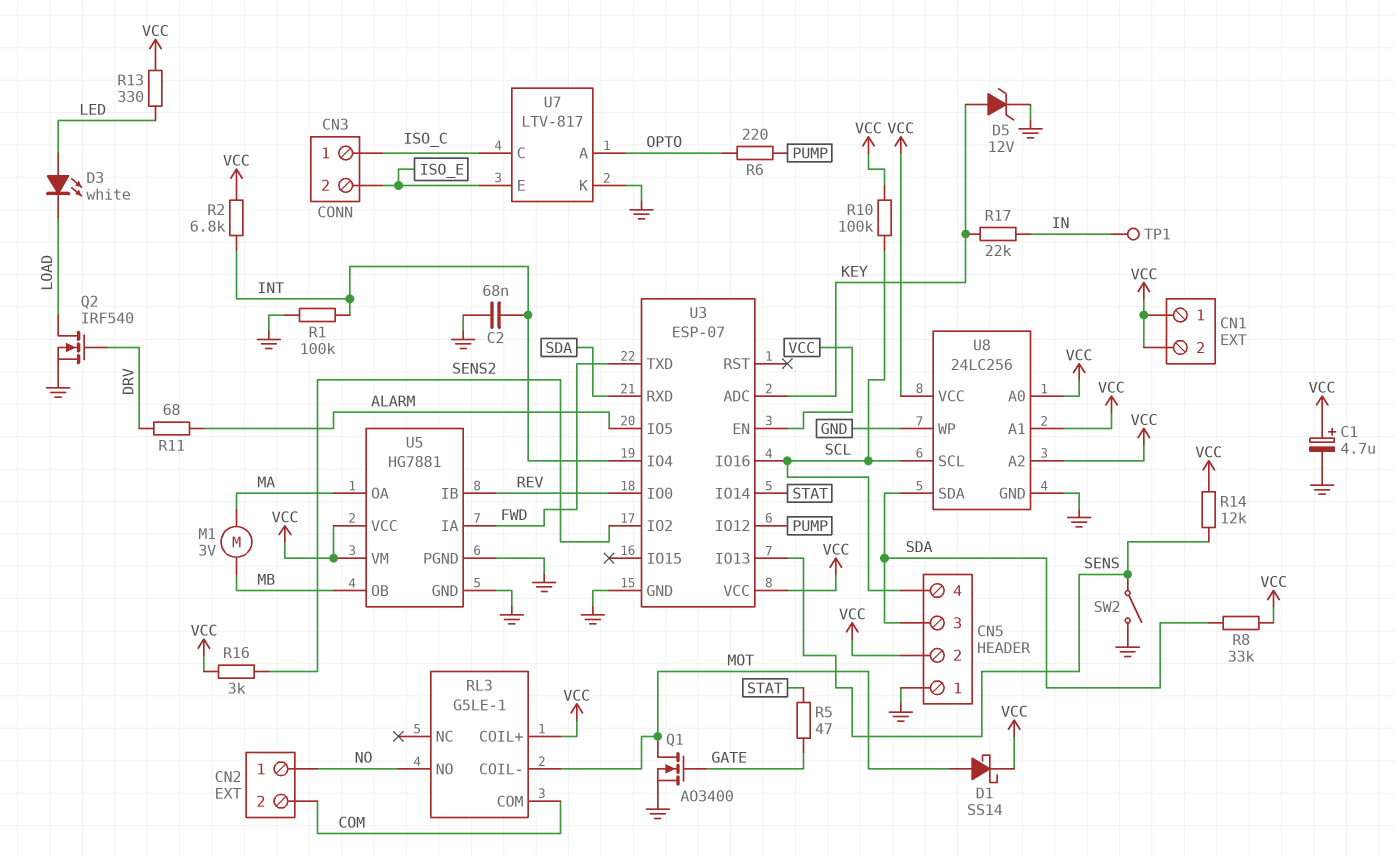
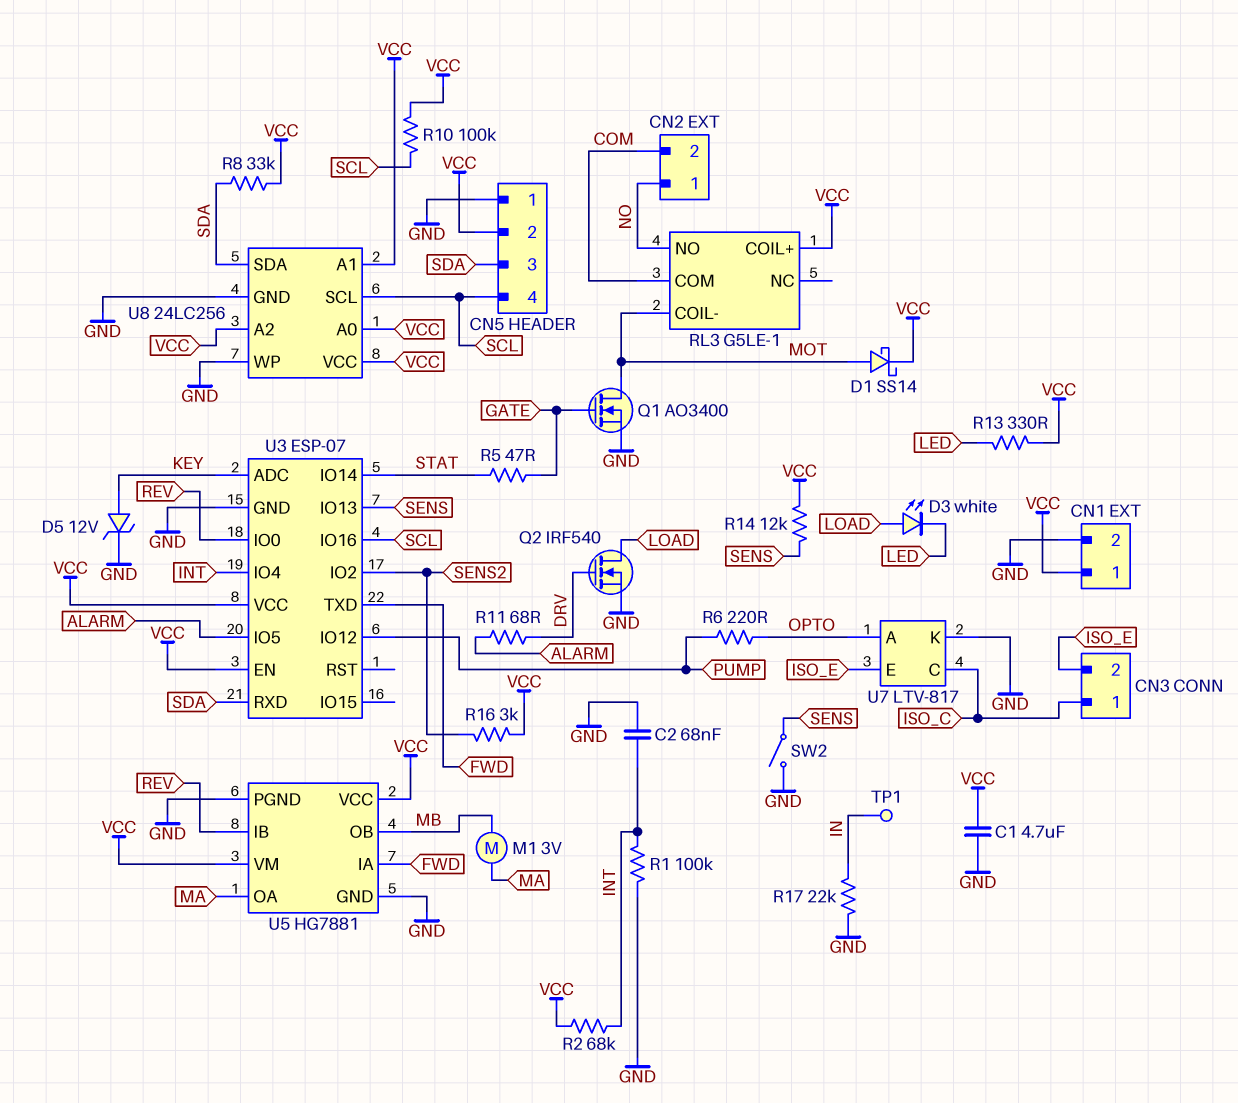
C1: 4.7uF (plus VCC, minus GND) -> 4.7uF (GND, VCC)
CN1 pin 2: VCC -> GND
D3: LED white (A LED, K LOAD) -> LED white (A LOAD, K LED)
R2: 6.8k (INT, VCC) -> 68k (INT, VCC)
R17: 22k (IN, KEY) -> 22k (GND, IN)

